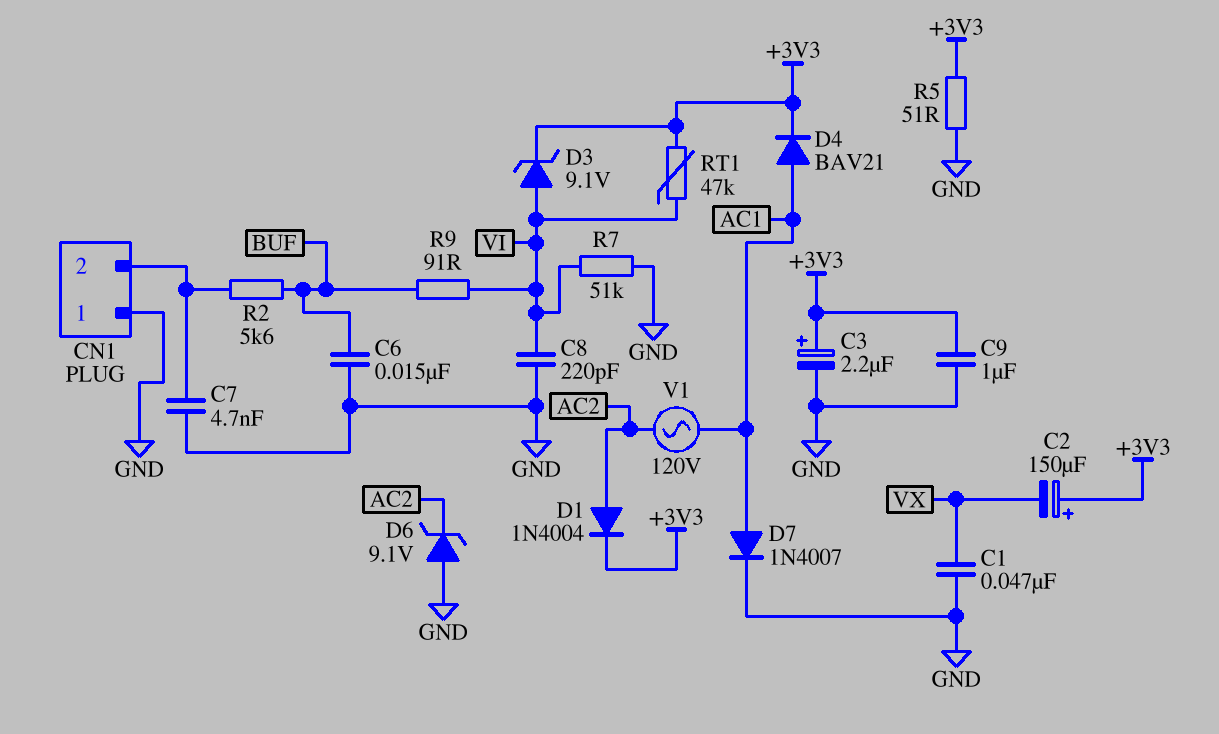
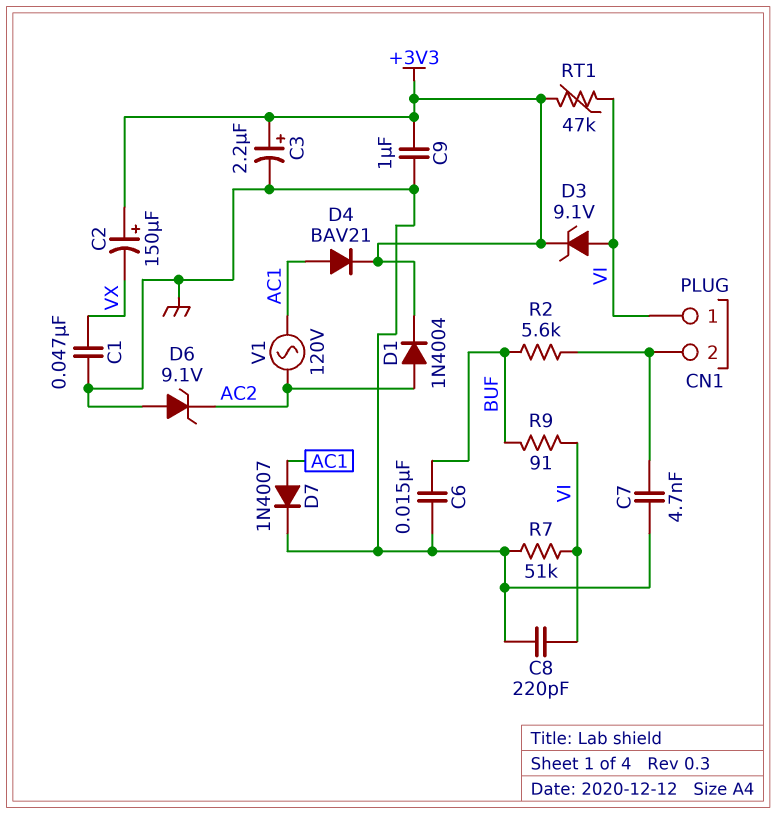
CN1 pin 1: GND -> VI
R5: 51 (+3V3, GND) -> none

